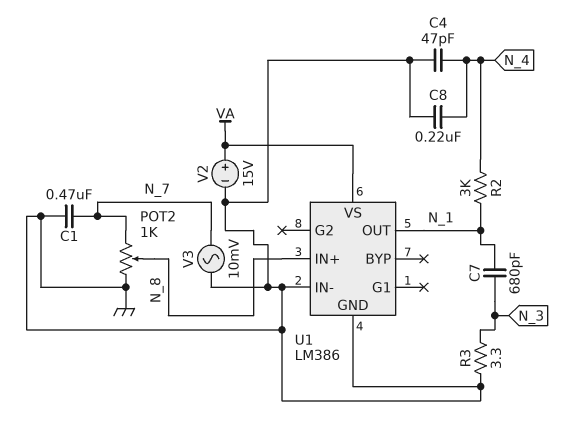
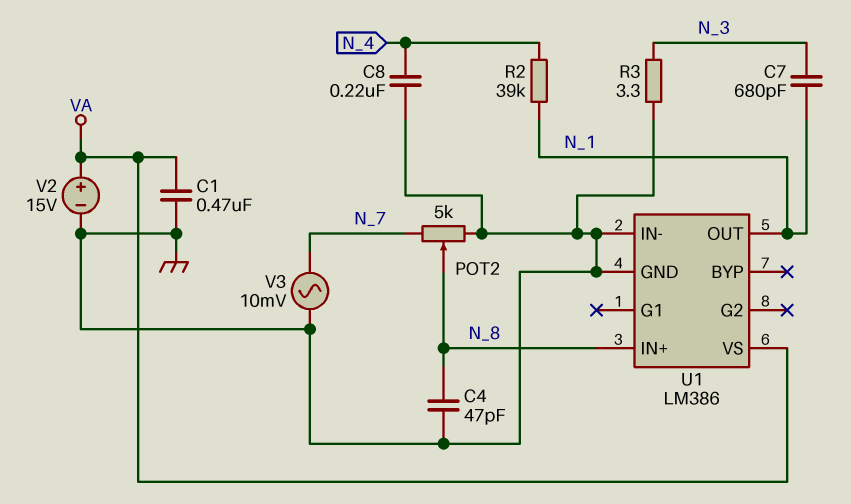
C1: 470nF (GND, N_7) -> 470nF (GND, VA)
C4: 47pF (GND, N_4) -> 47pF (GND, N_8)
POT2: 1k (GND, N_7, wiper N_8) -> 5k (GND, N_7, wiper N_8)
R2: 3k (N_1, N_4) -> 39k (N_1, N_4)

